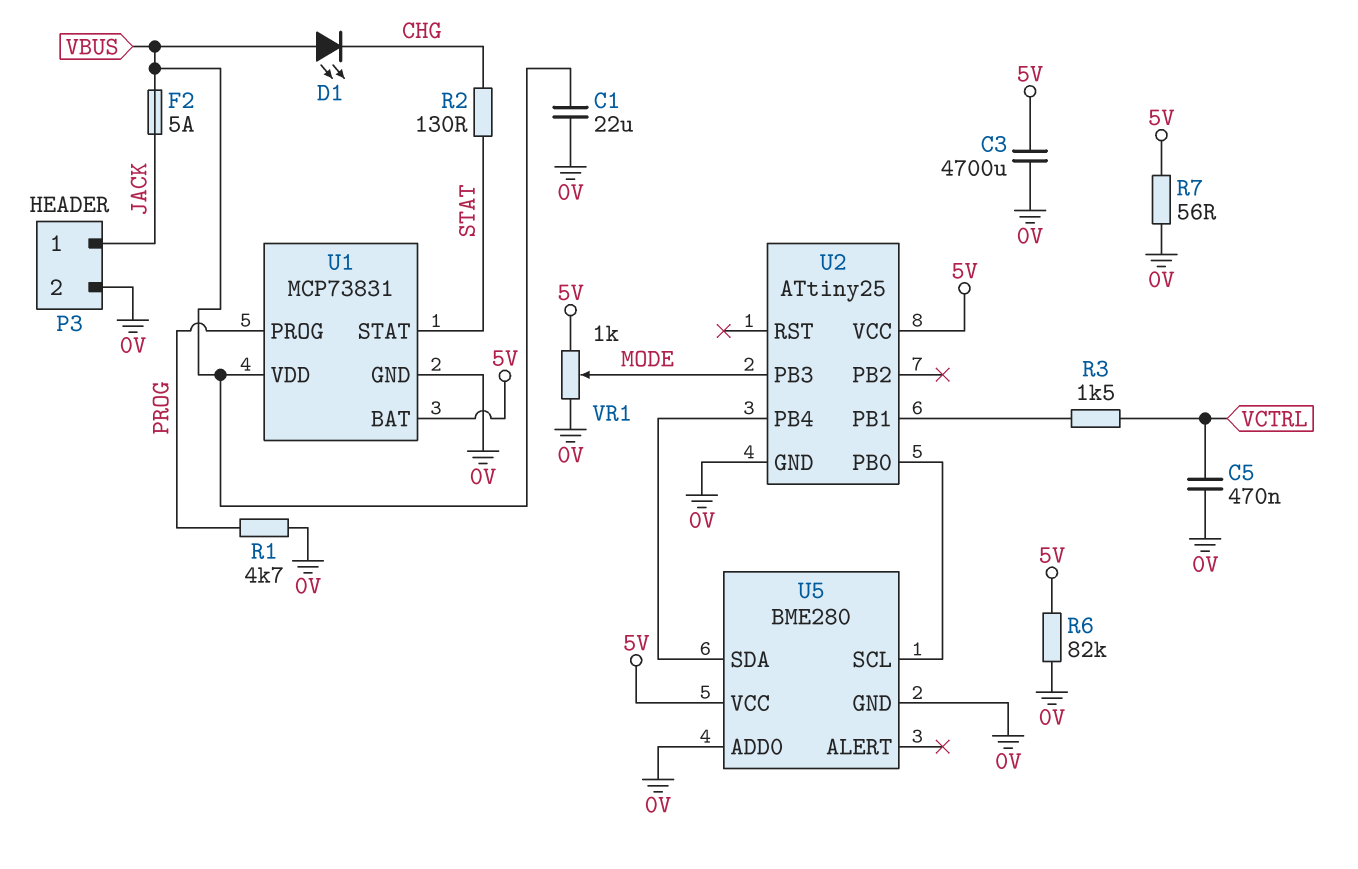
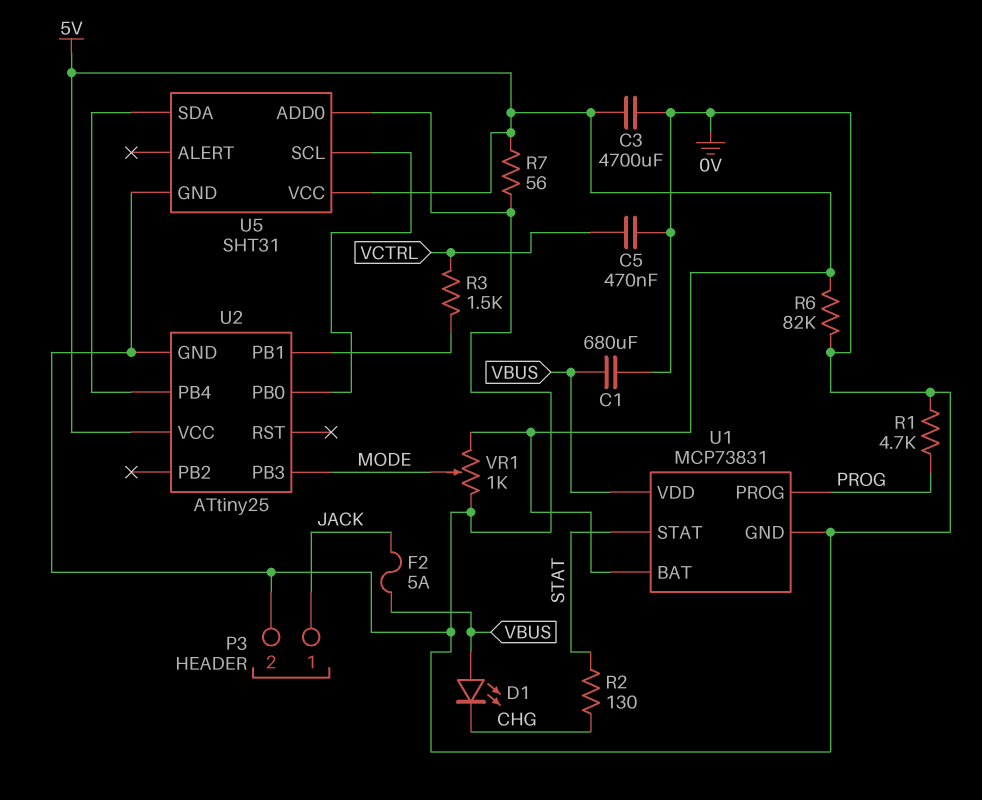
C1: 22uF (0V, VBUS) -> 680uF (0V, VBUS)
U5: BME280 -> SHT31

